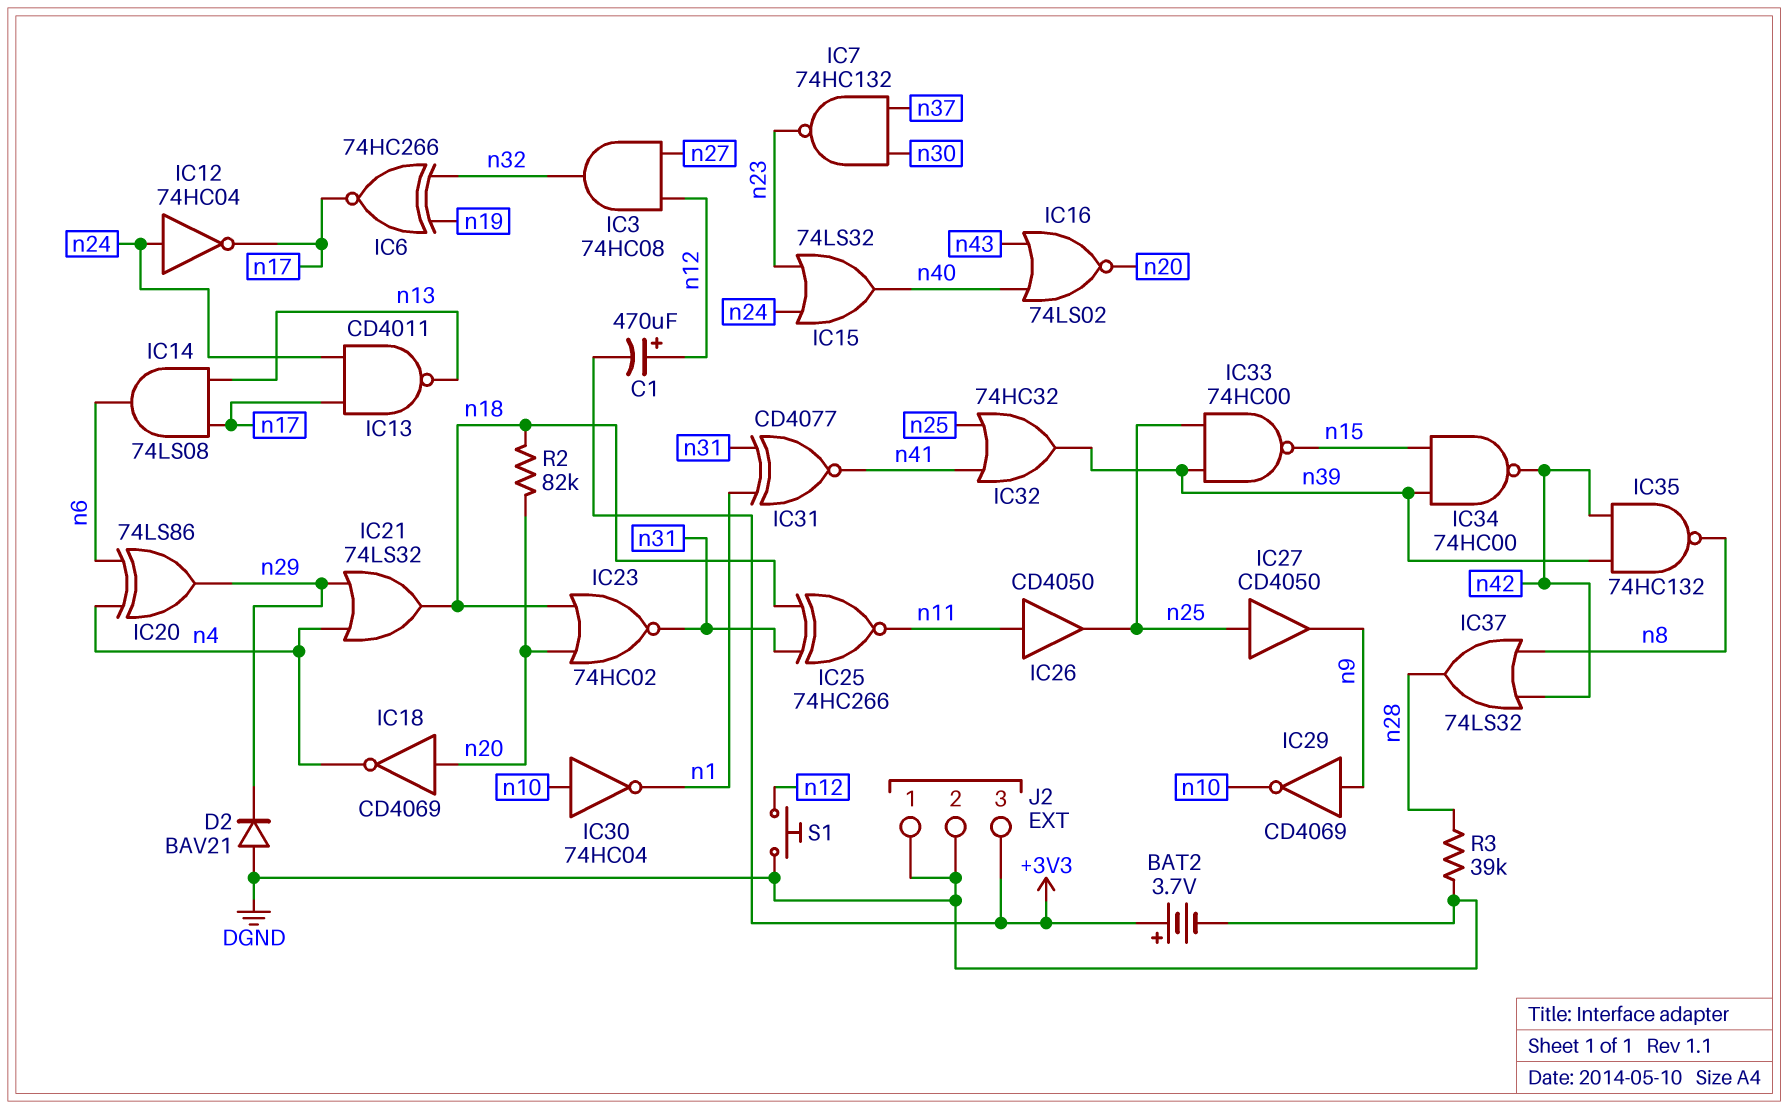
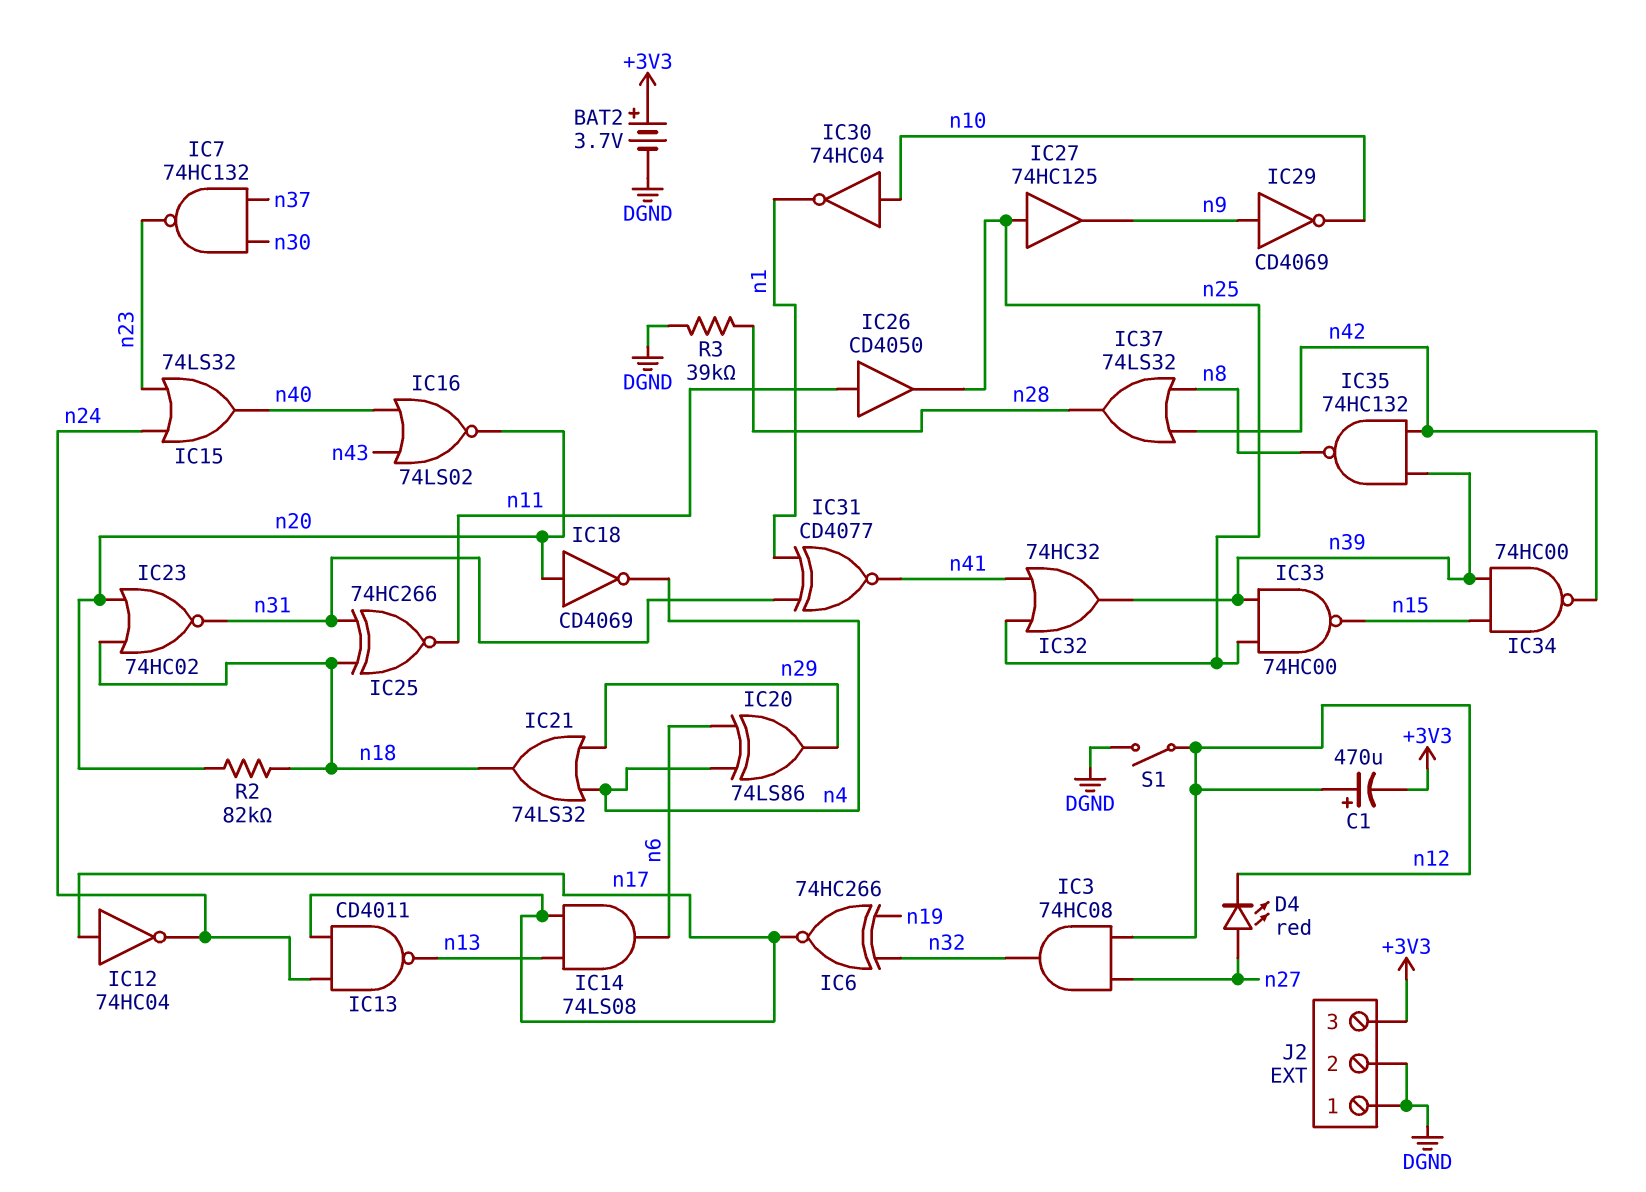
D2: diode BAV21 (A DGND, K n29) -> none
D4: none -> LED red (A n27, K n12)
IC12: NOT 74HC04 (in n24, out n17) -> NOT 74HC04 (in n17, out n24)
IC27: buffer CD4050 (in n25, out n9) -> buffer 74HC125 (in n25, out n9)
S1: button (DGND, n12) -> switch (DGND, n12)

